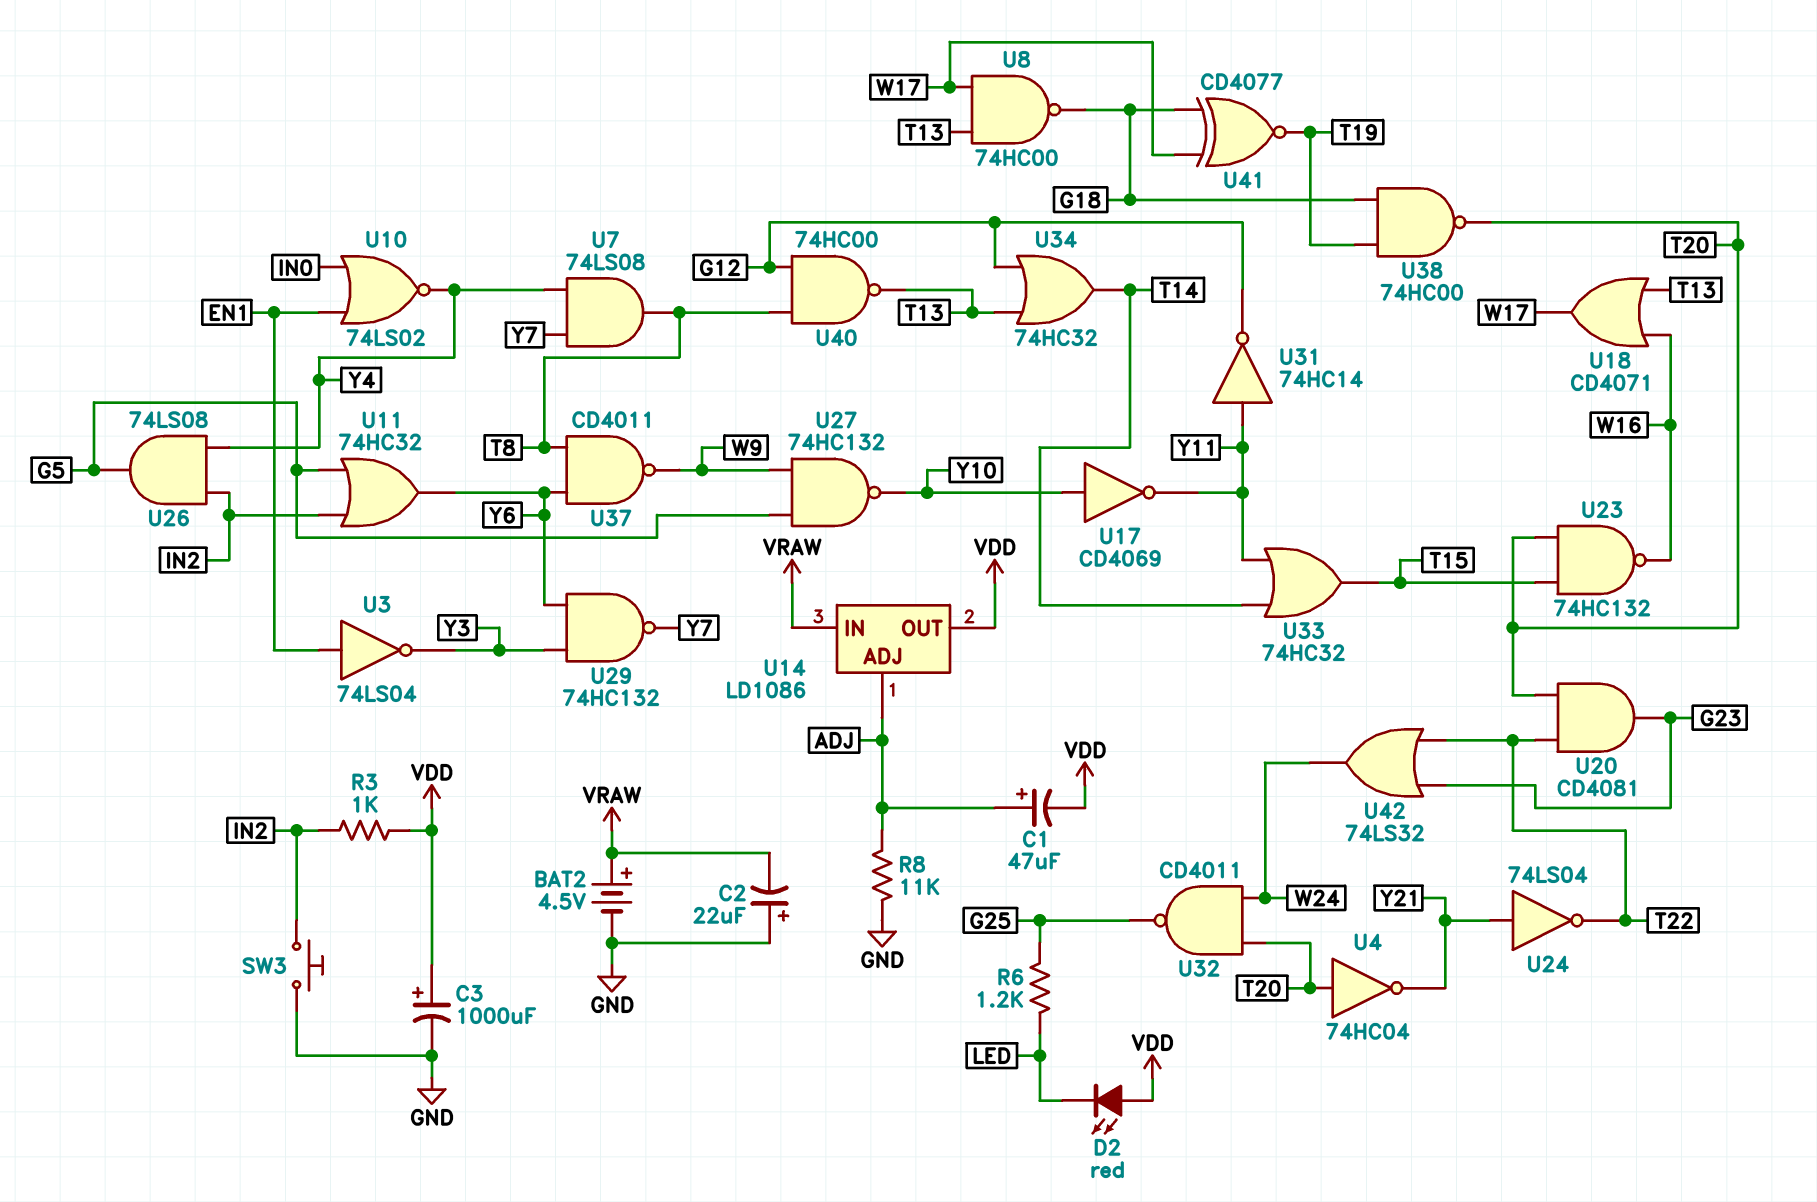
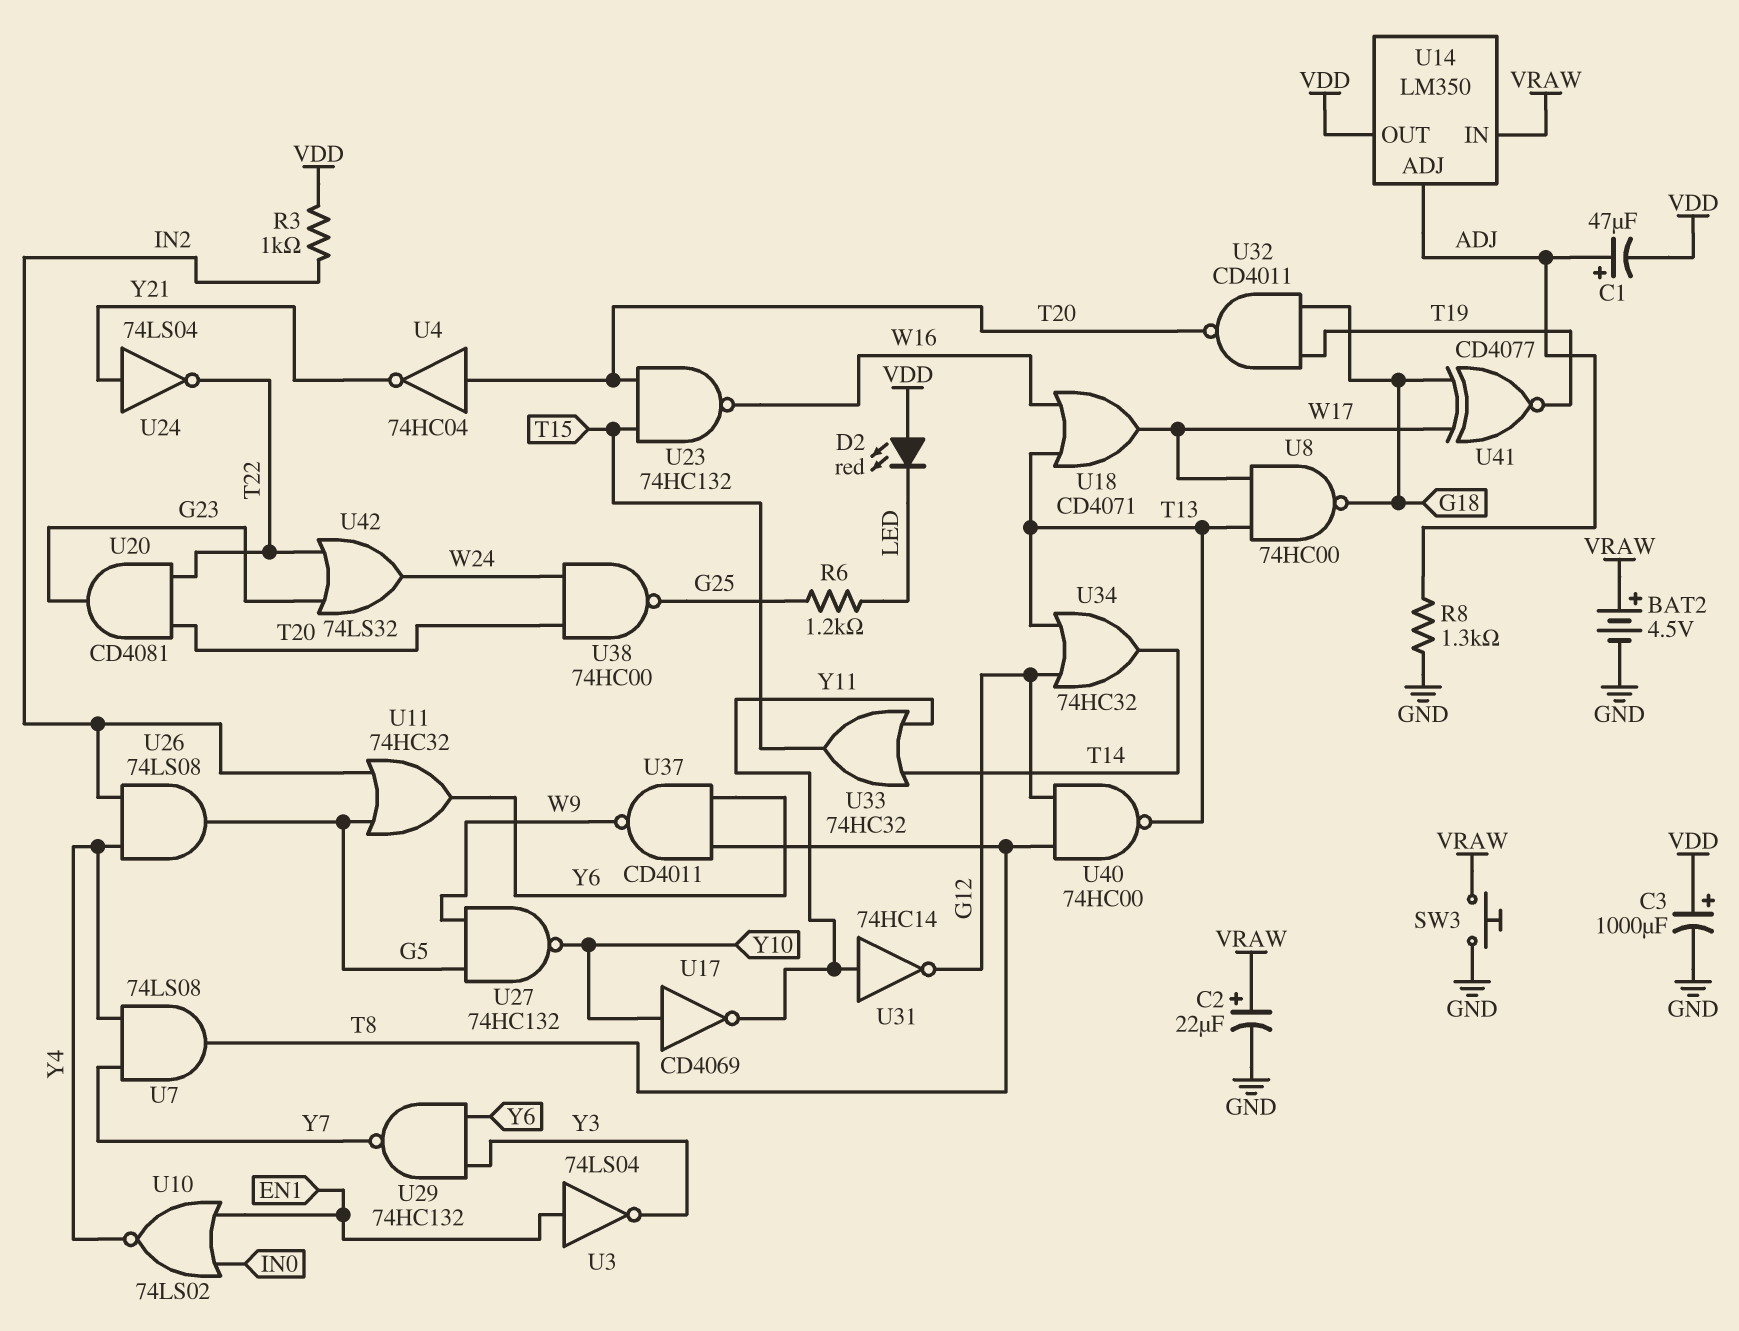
C2: 22uF (plus GND, minus VRAW) -> 22uF (plus VRAW, minus GND)
R8: 11k (ADJ, GND) -> 1.3k (ADJ, GND)
SW3: button (GND, IN2) -> button (GND, VRAW)
U14: LD1086 -> LM350
U32: NAND CD4011 (in T20, in W24, out G25) -> NAND CD4011 (in G18, in T19, out T20)
U38: NAND 74HC00 (in G18, in T19, out T20) -> NAND 74HC00 (in T20, in W24, out G25)

